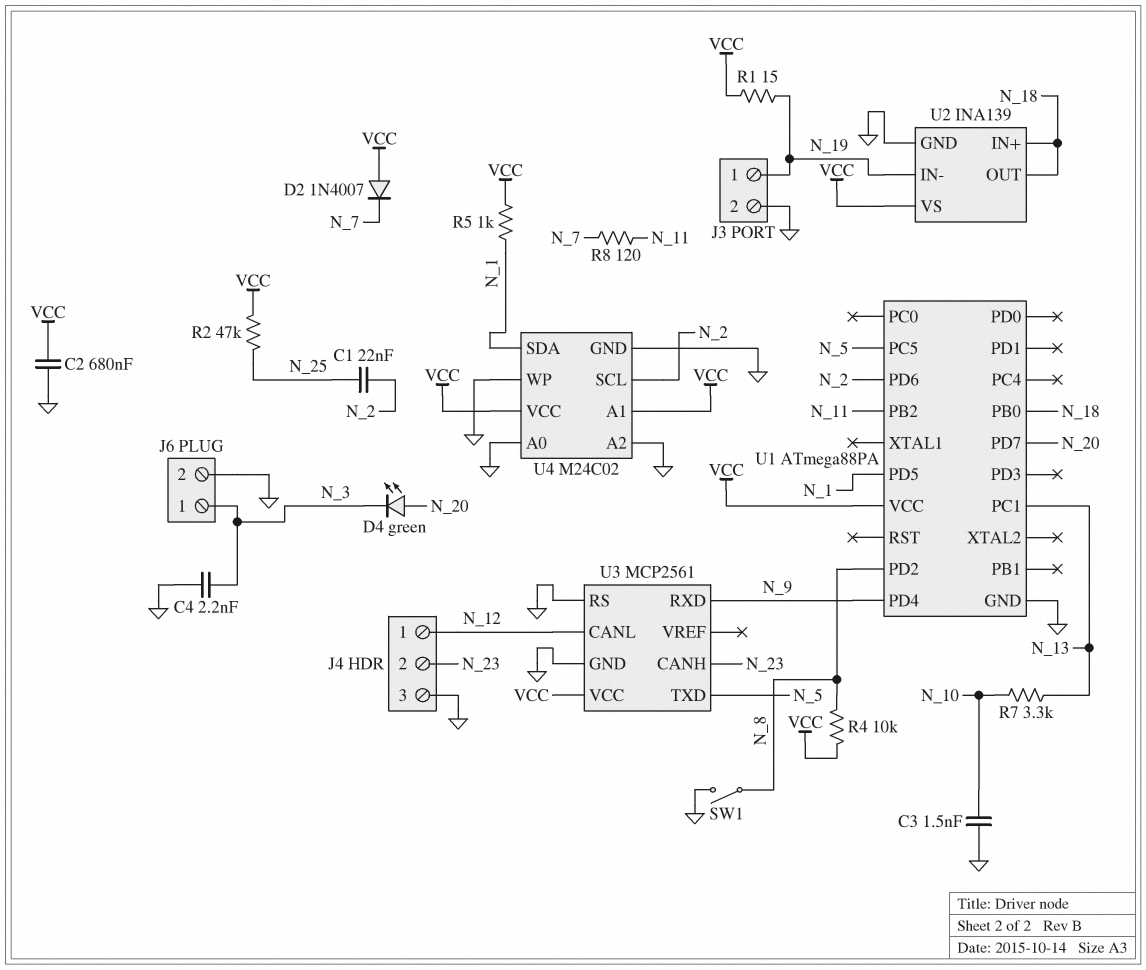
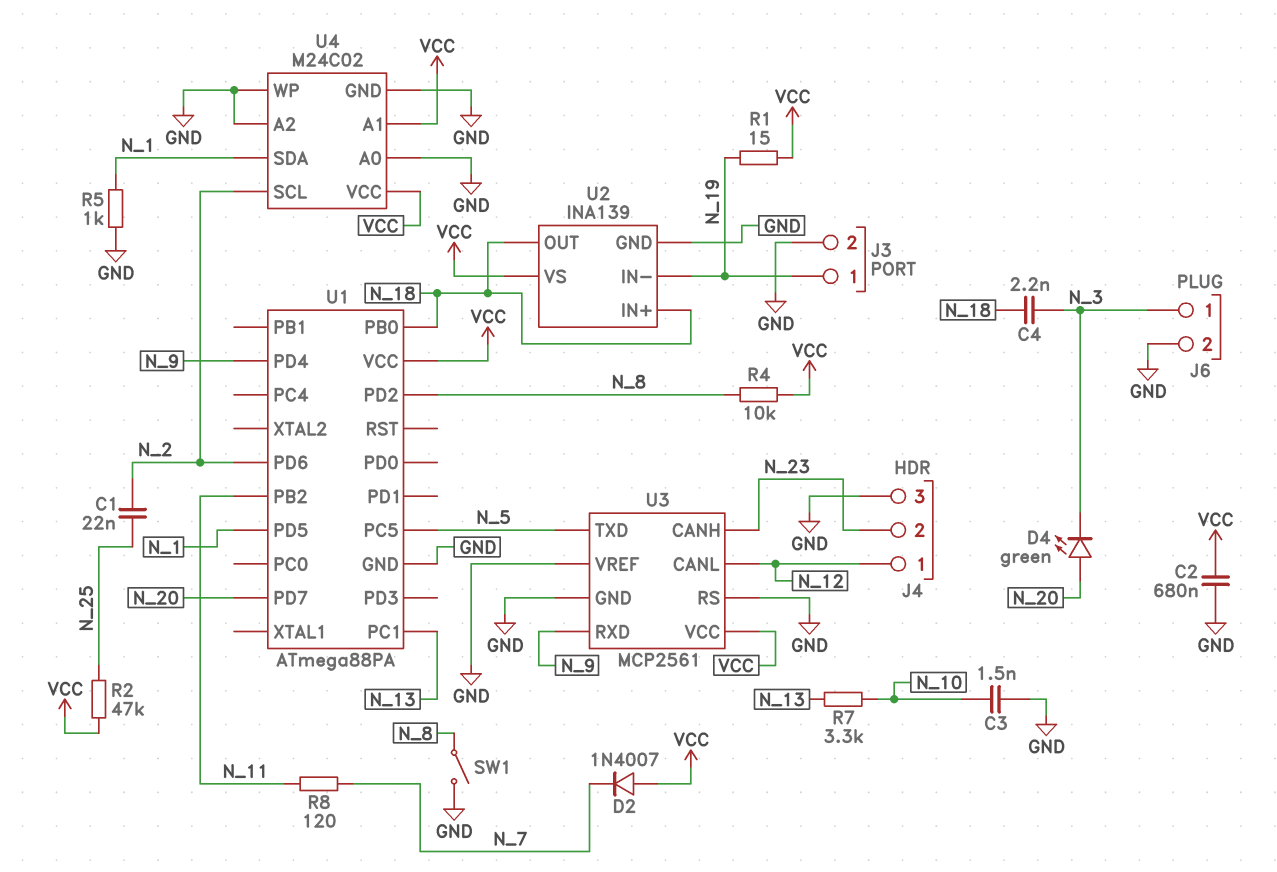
C4: 2.2nF (GND, N_3) -> 2.2nF (N_3, N_18)
R5: 1k (N_1, VCC) -> 1k (GND, N_1)
U3 pin VREF: none -> GND

